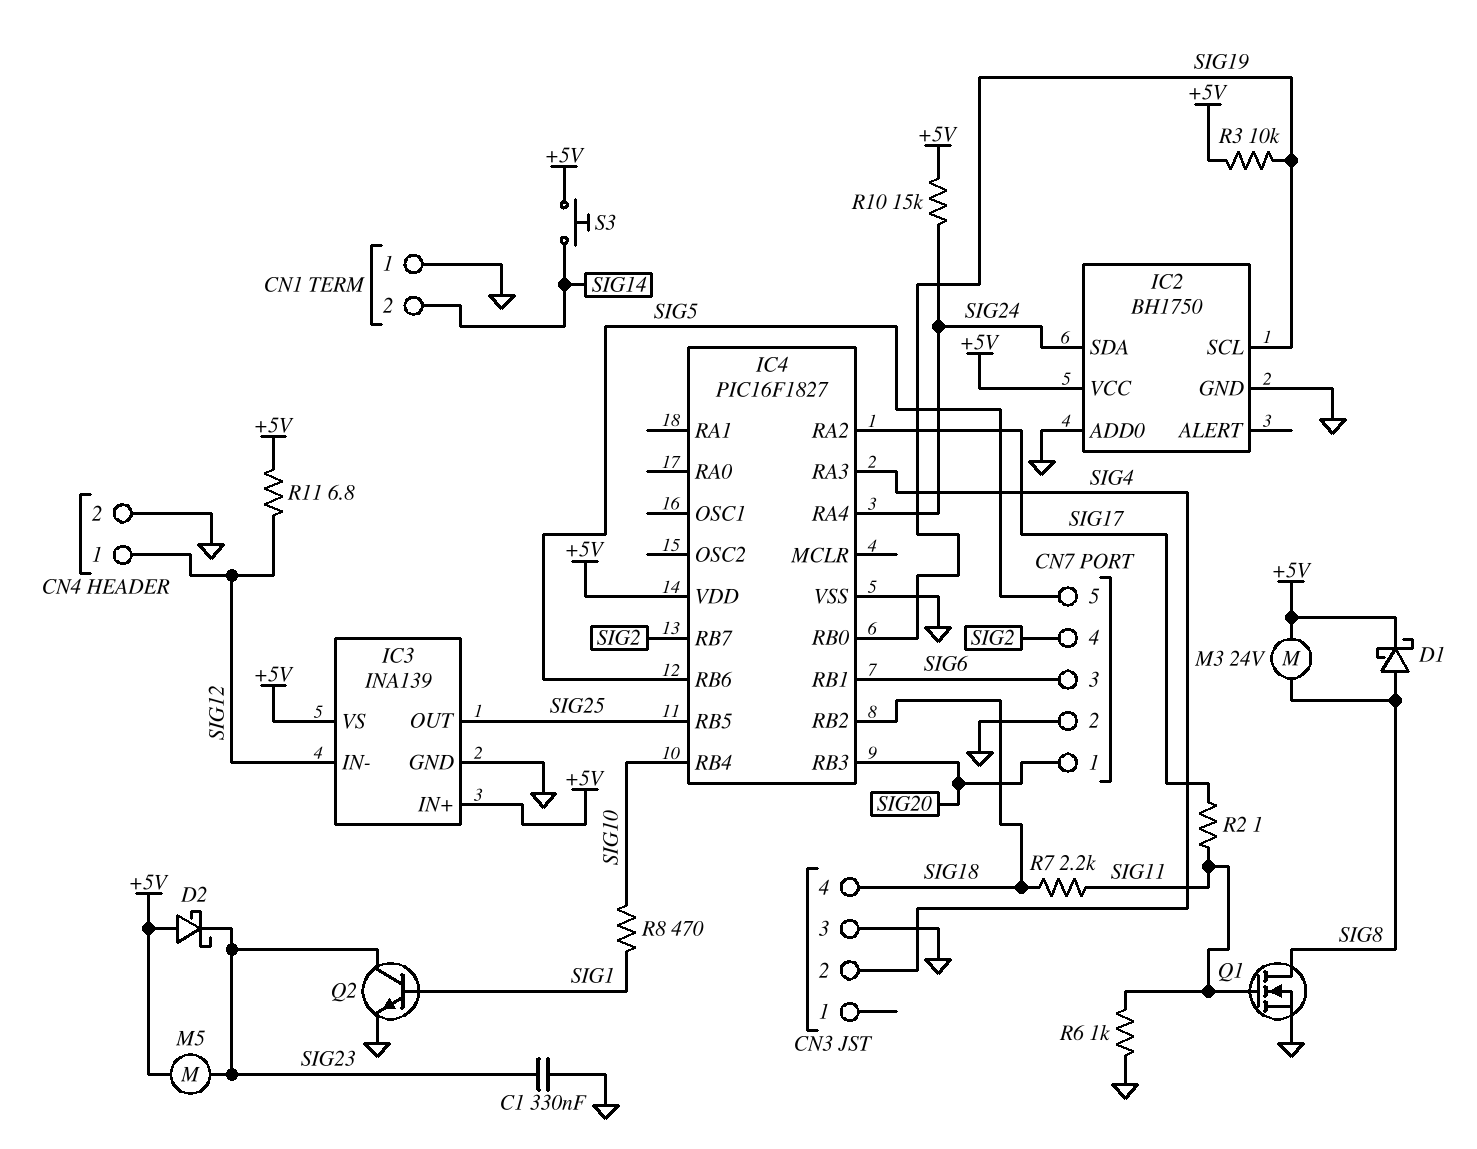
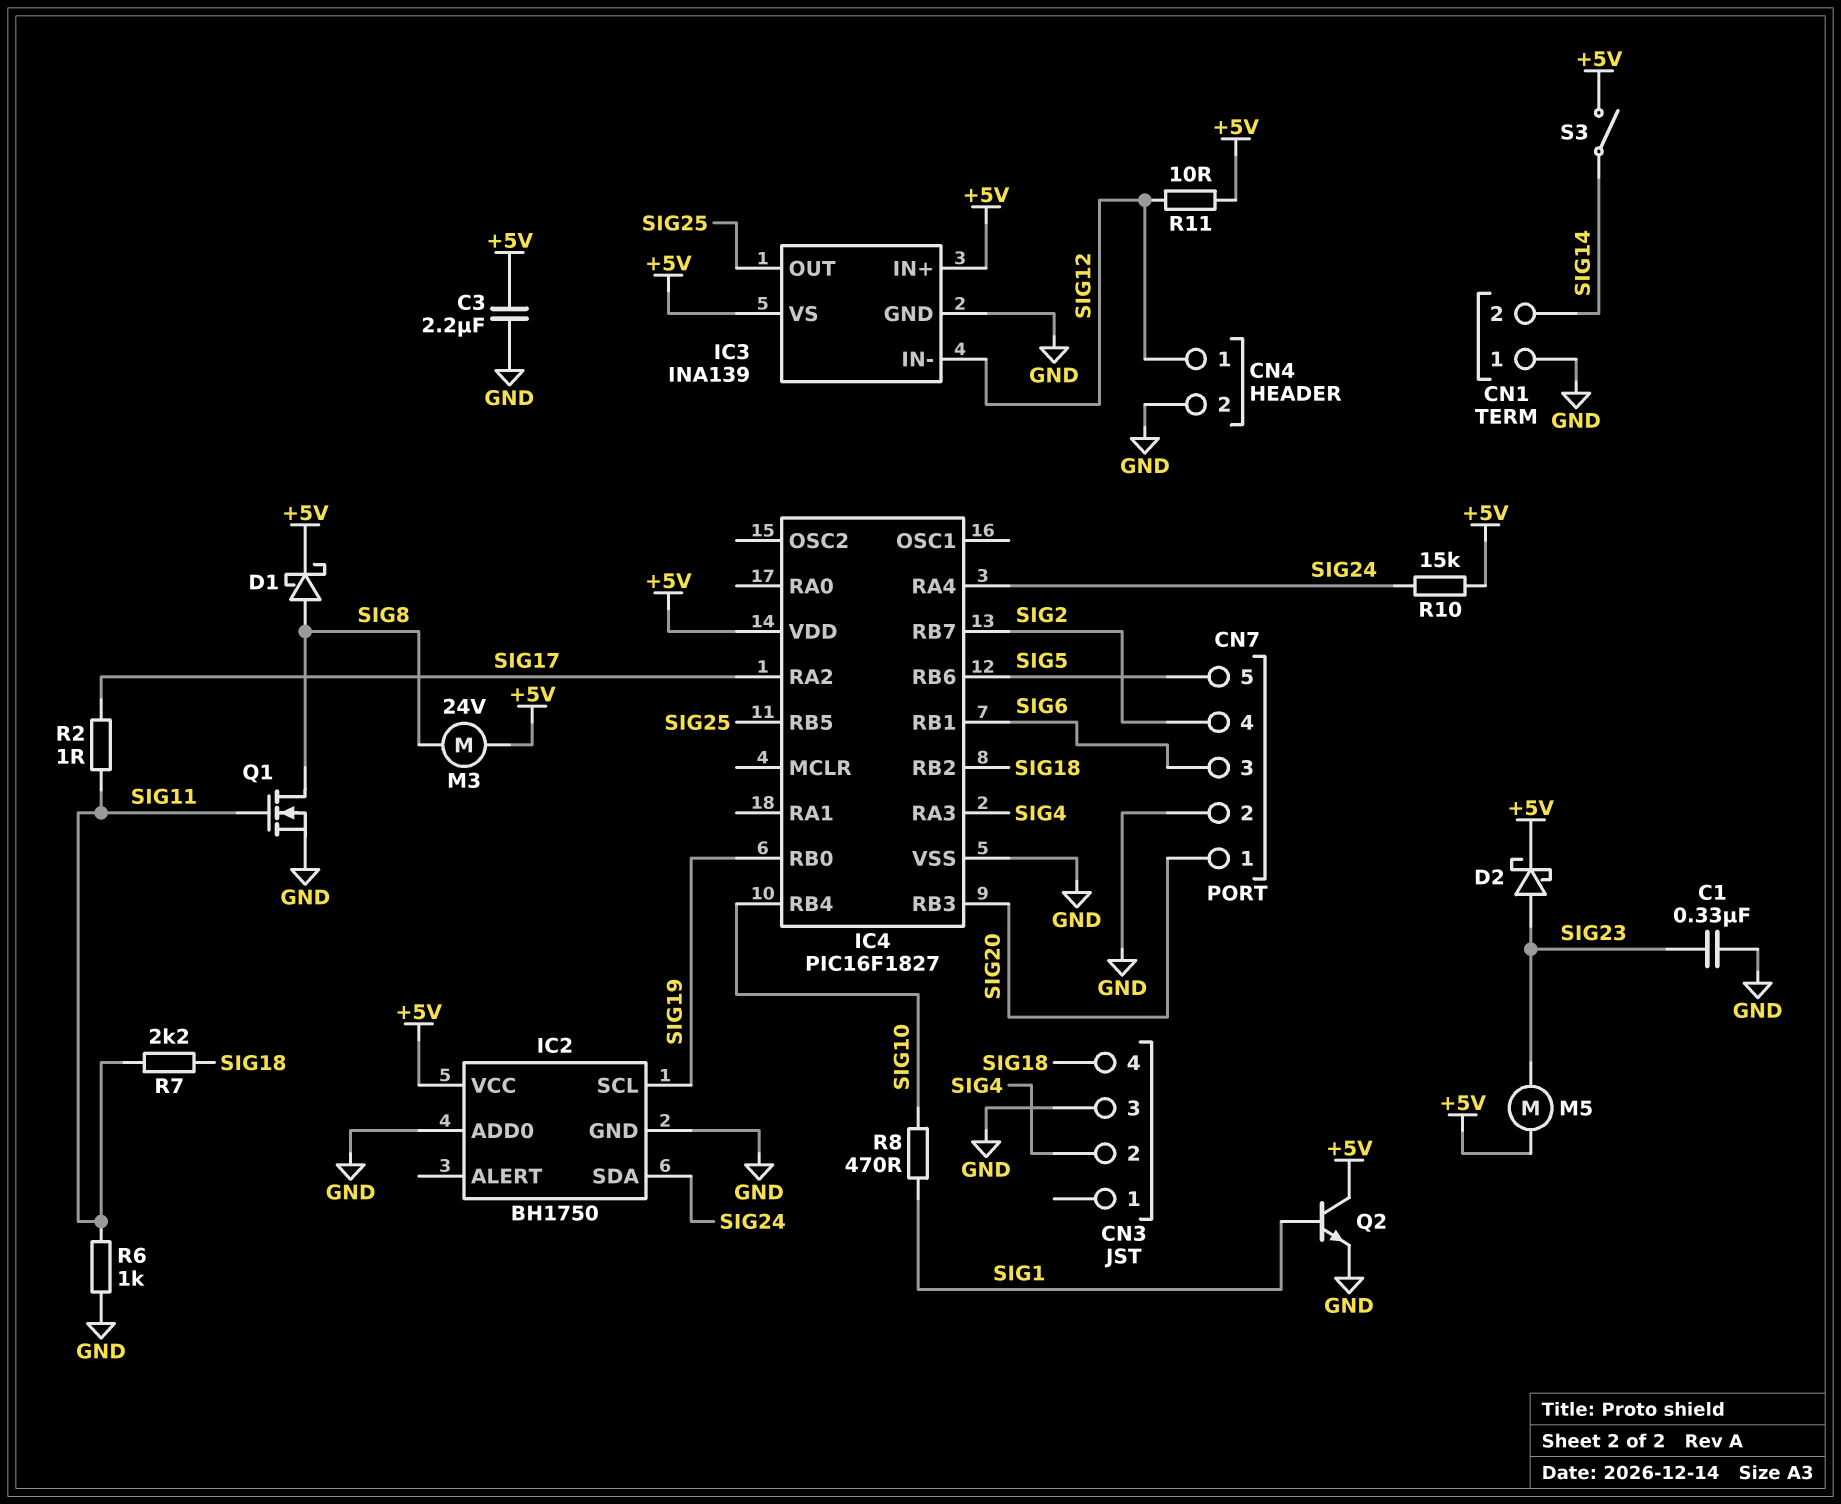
C3: none -> 2.2uF (+5V, GND)
D2: schottky (A +5V, K SIG23) -> schottky (A SIG23, K +5V)
Q2: NPN (B SIG1, C SIG23, E GND) -> NPN (B SIG1, C +5V, E GND)
R3: 10k (+5V, SIG19) -> none
R11: 6.8 (+5V, SIG12) -> 10 (+5V, SIG12)
S3: button (+5V, SIG14) -> switch (+5V, SIG14)

